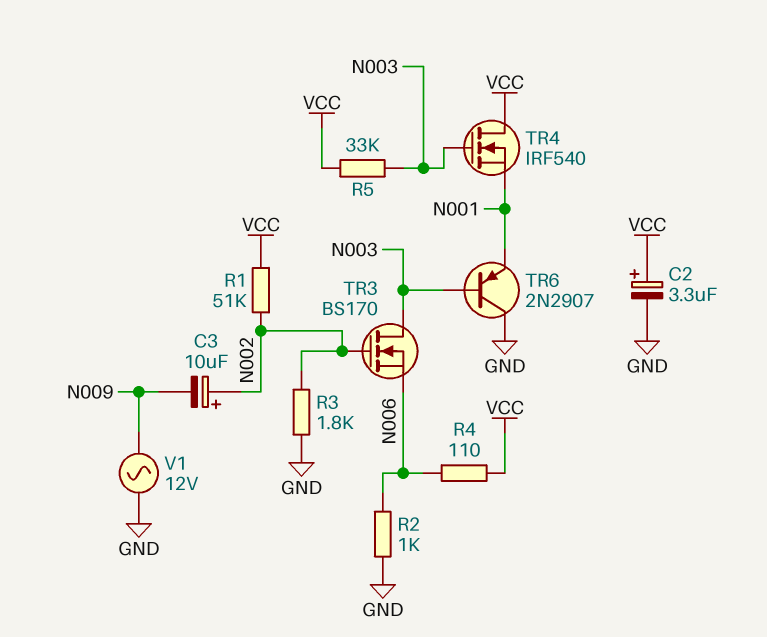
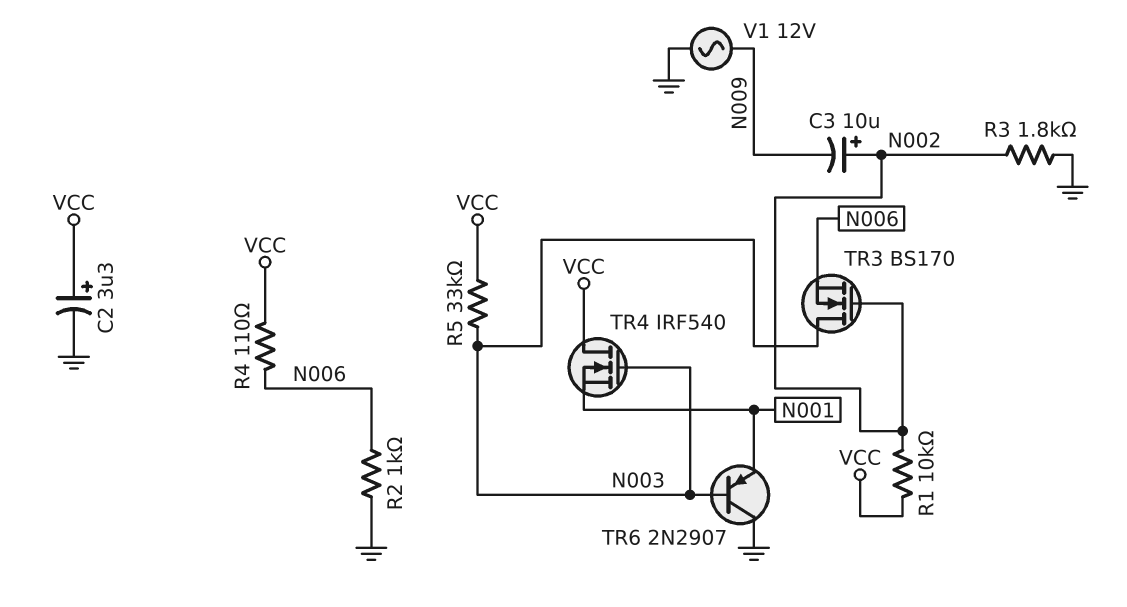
R1: 51k (N002, VCC) -> 10k (N002, VCC)

